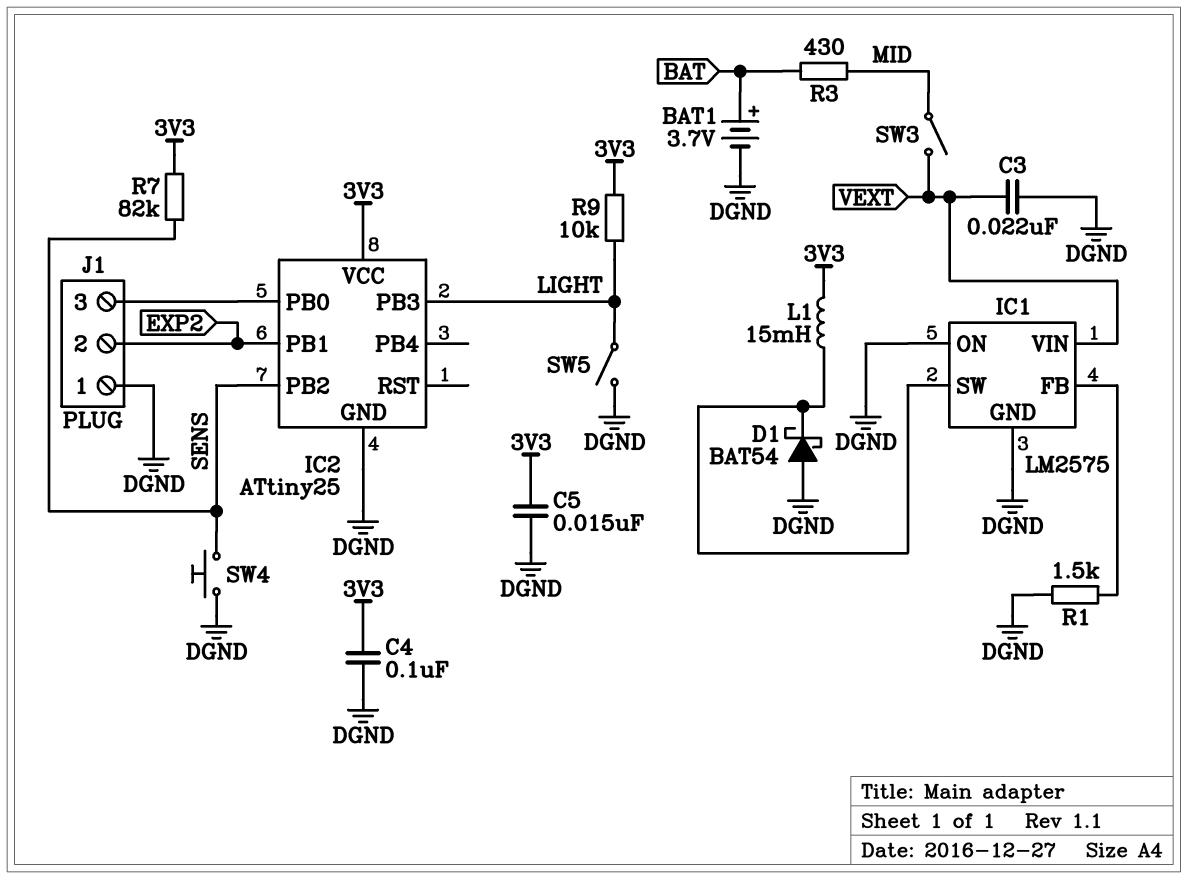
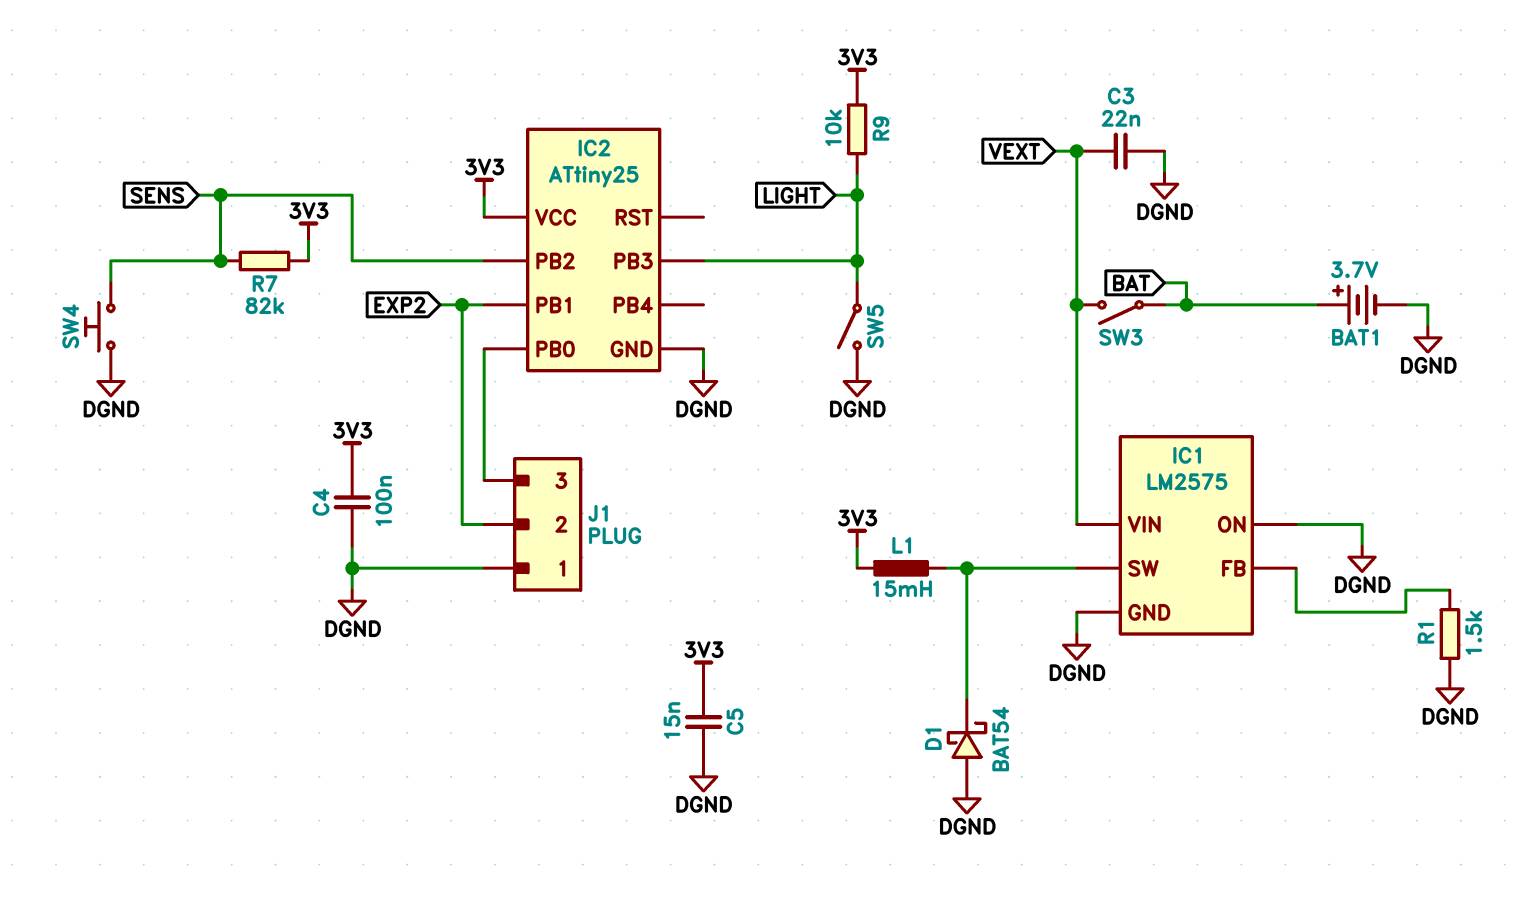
R3: 430 (BAT, MID) -> none
SW3: switch (MID, VEXT) -> switch (BAT, VEXT)

